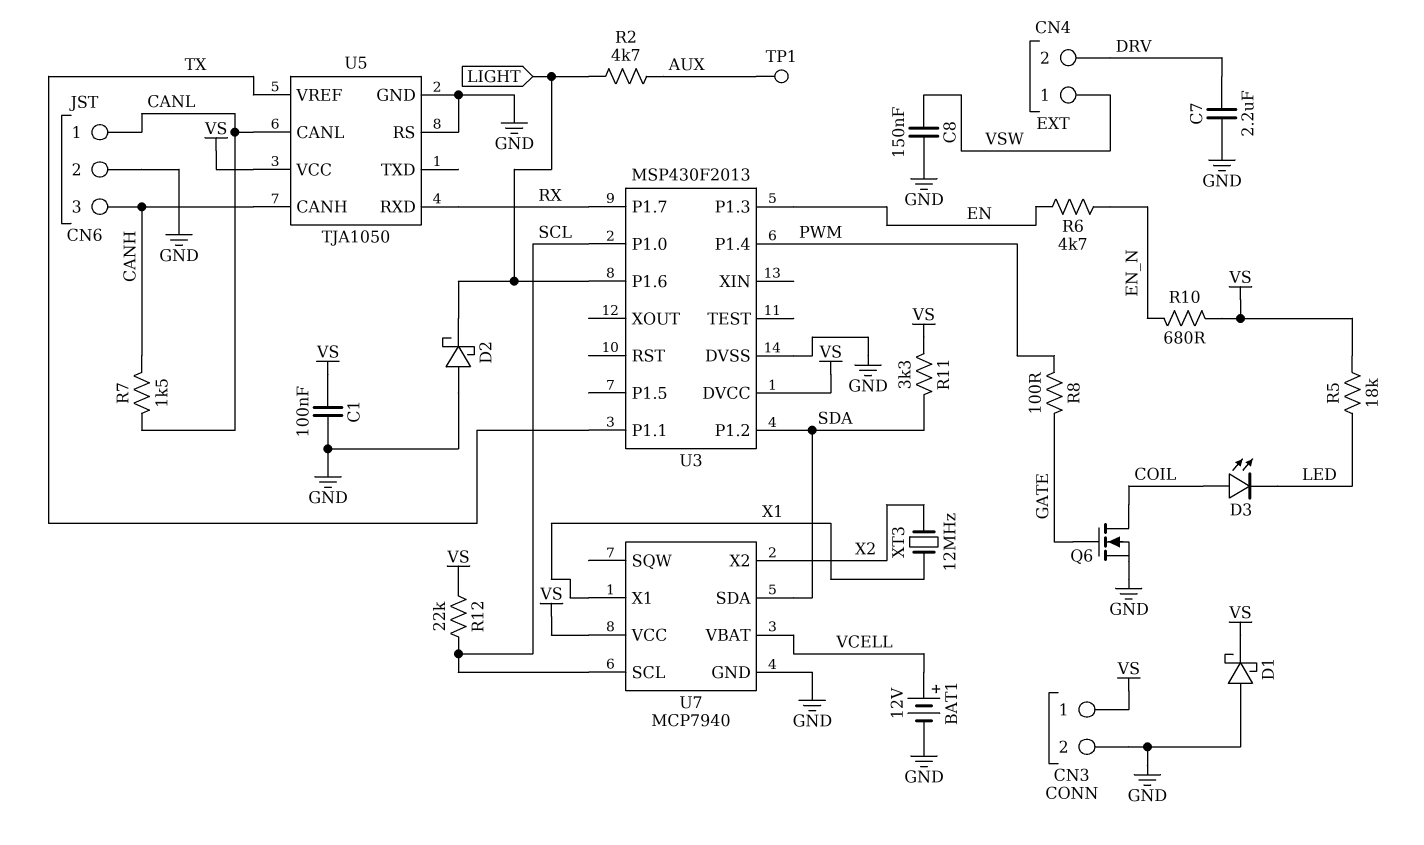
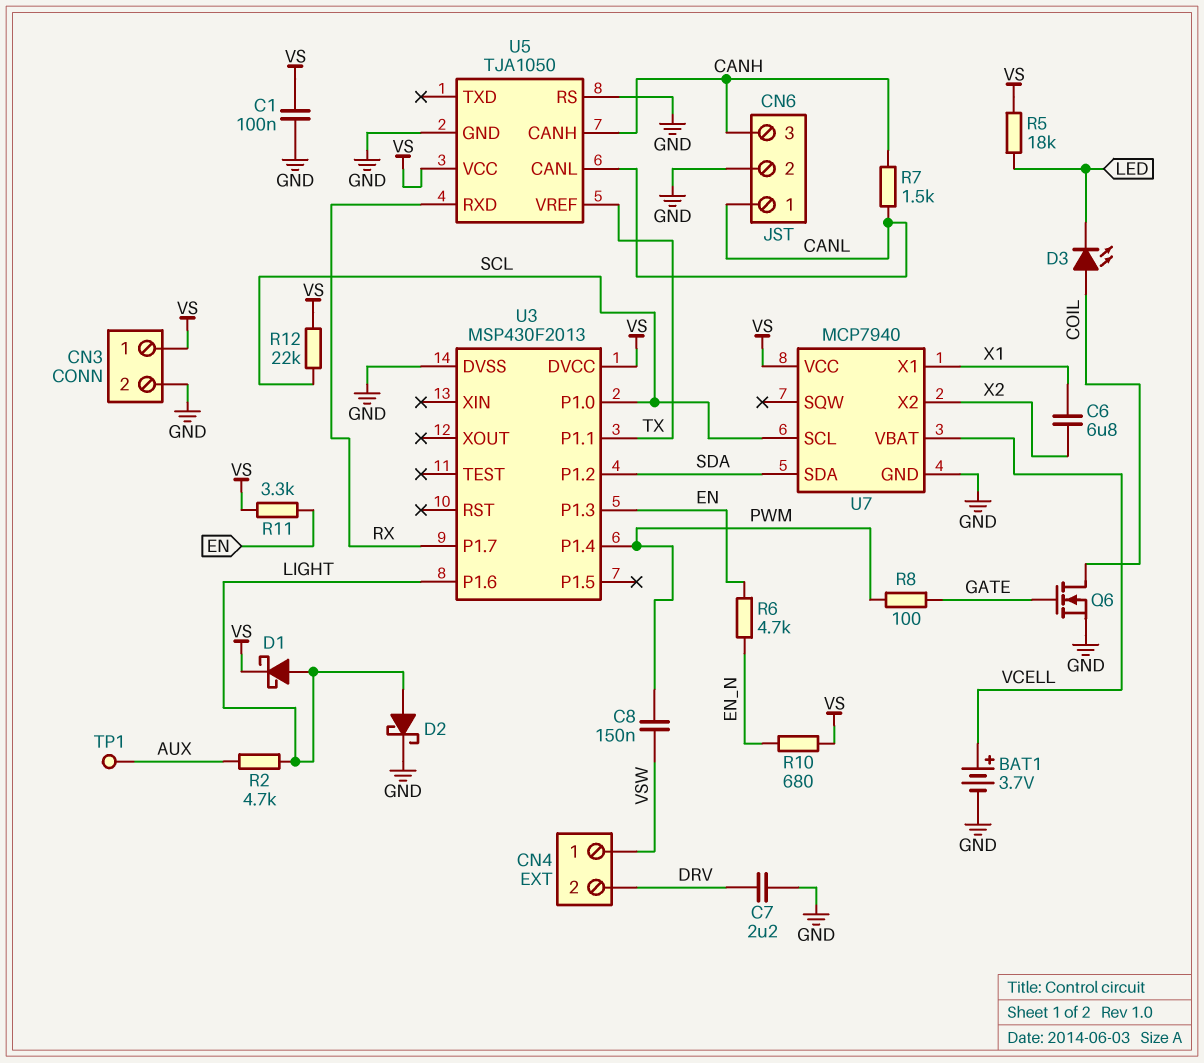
BAT1: 12V (plus VCELL, minus GND) -> 3.7V (plus VCELL, minus GND)
C6: none -> 6.8uF (X1, X2)
C8: 150nF (GND, VSW) -> 150nF (PWM, VSW)
D1: schottky (A GND, K VS) -> schottky (A LIGHT, K VS)
D2: schottky (A GND, K LIGHT) -> schottky (A LIGHT, K GND)
R11: 3.3k (SDA, VS) -> 3.3k (EN, VS)
XT3: 12MHz (X1, X2) -> none

